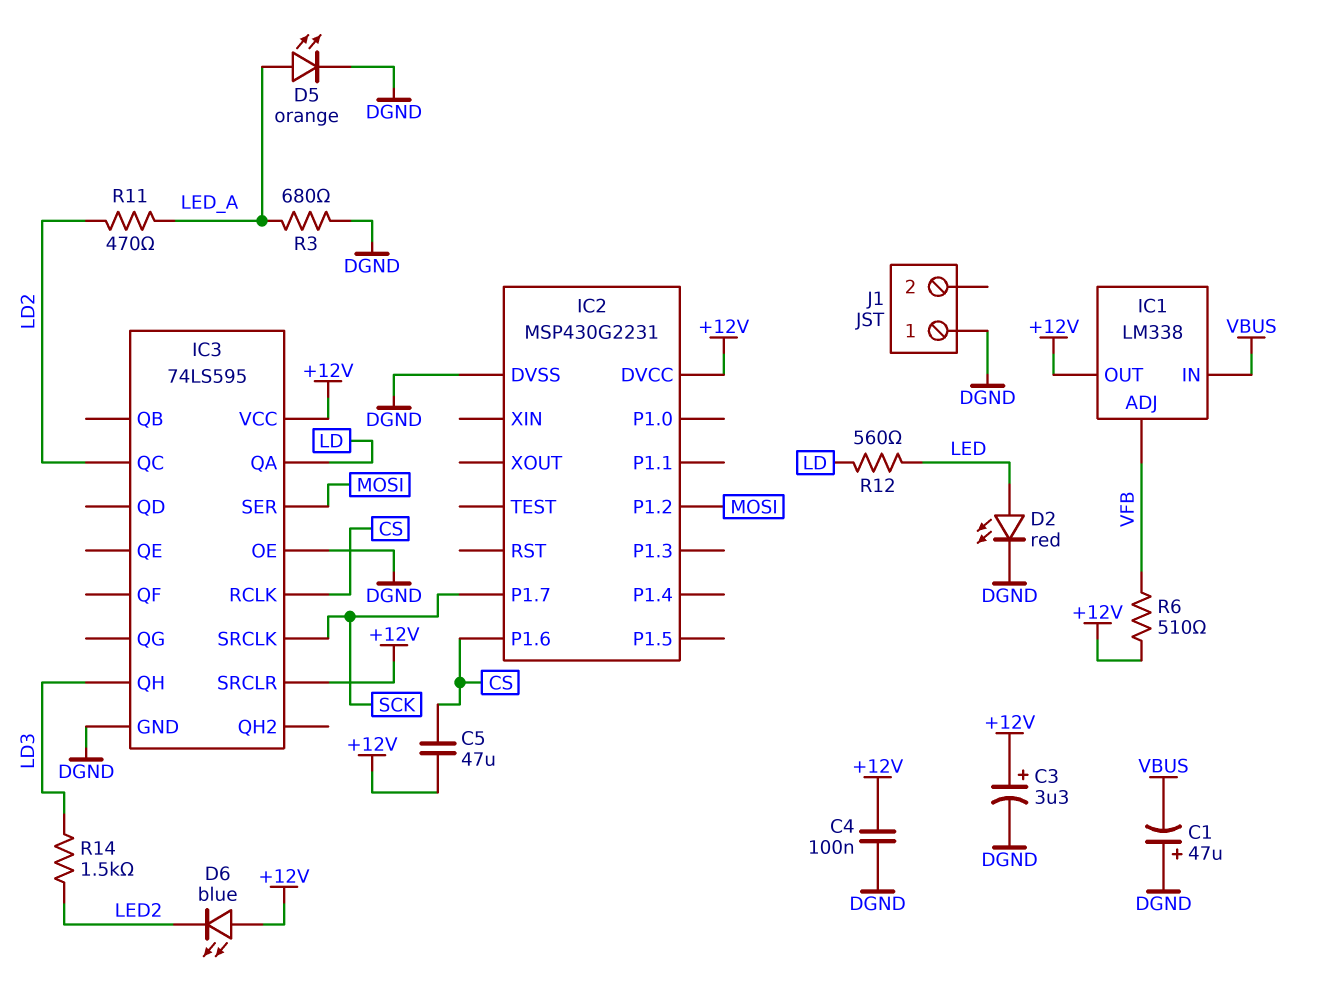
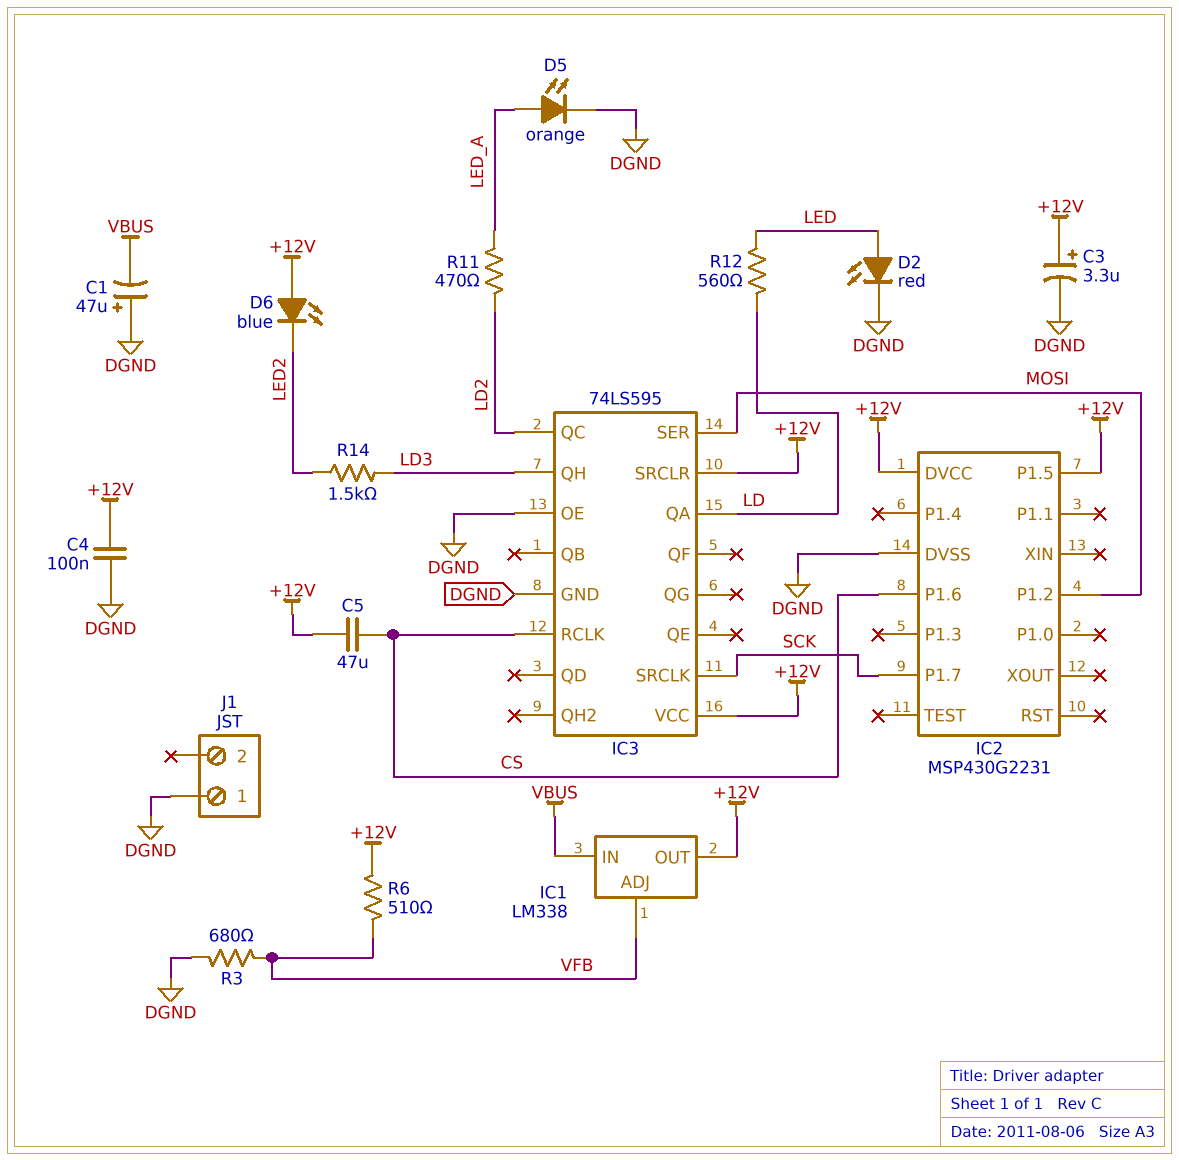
IC2 pin P1.5: none -> +12V
R3: 680 (DGND, LED_A) -> 680 (DGND, VFB)

